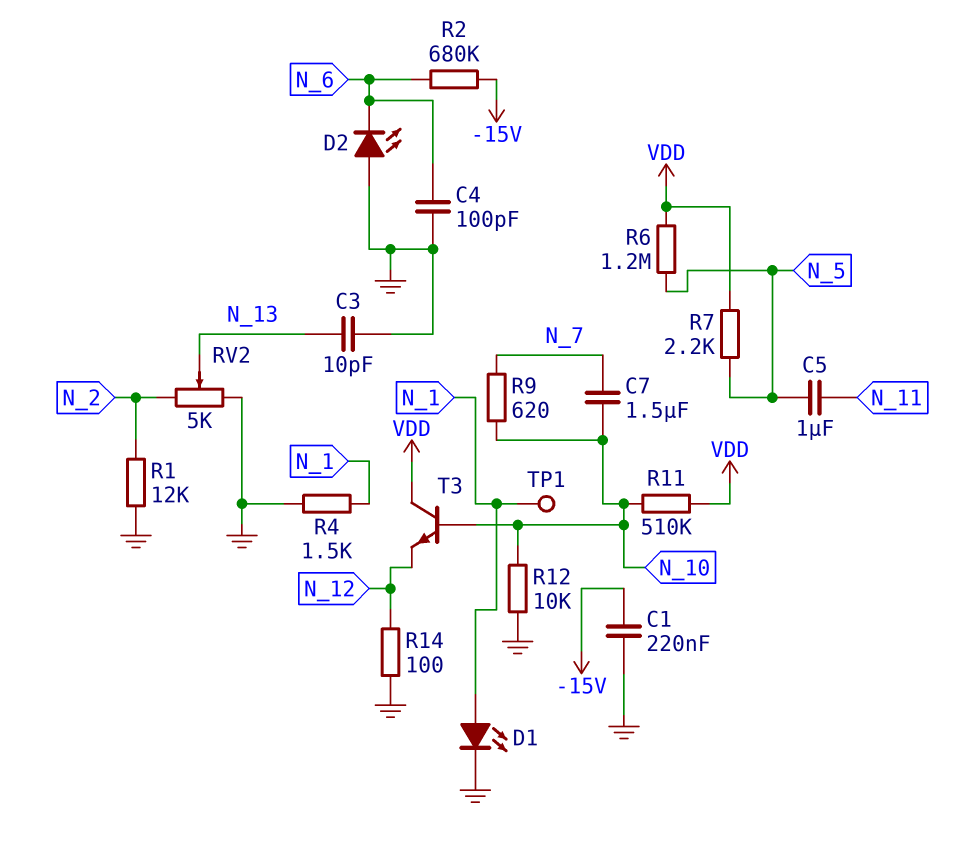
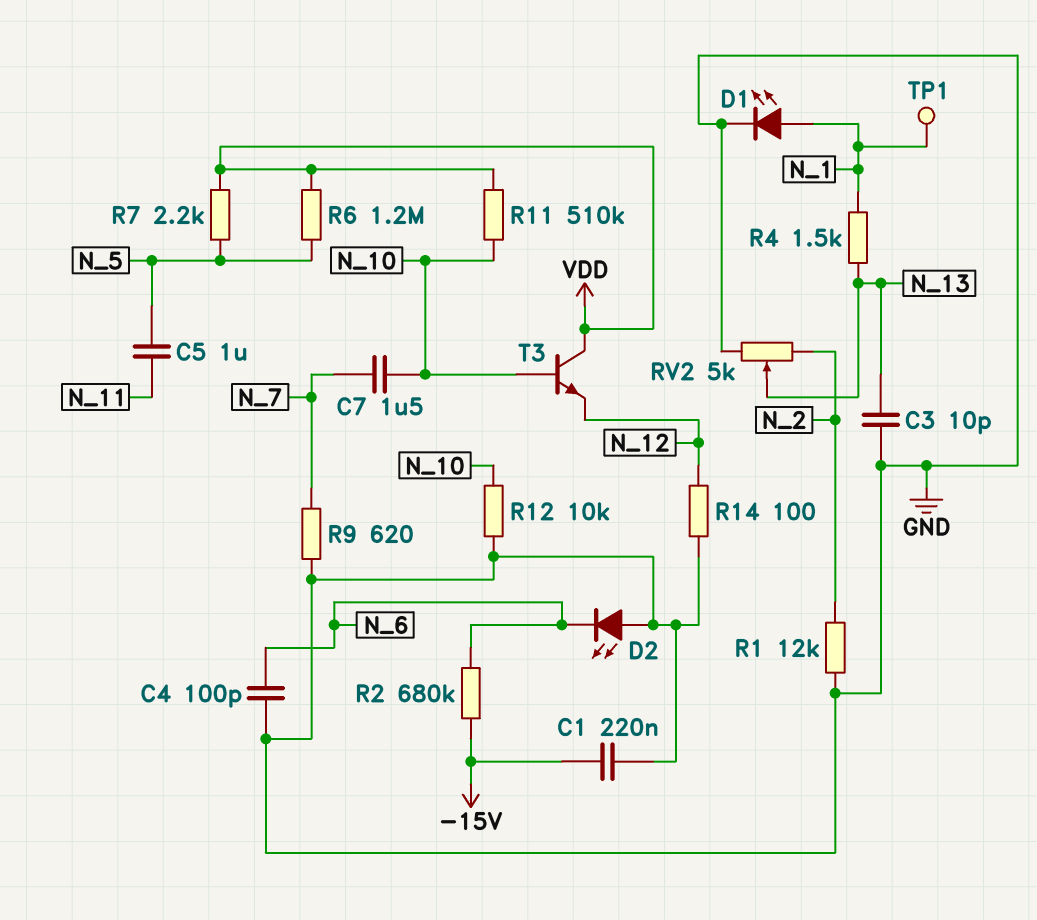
R4: 1.5k (GND, N_1) -> 1.5k (N_1, N_13)
R9: 620 (N_7, N_10) -> 620 (GND, N_7)

